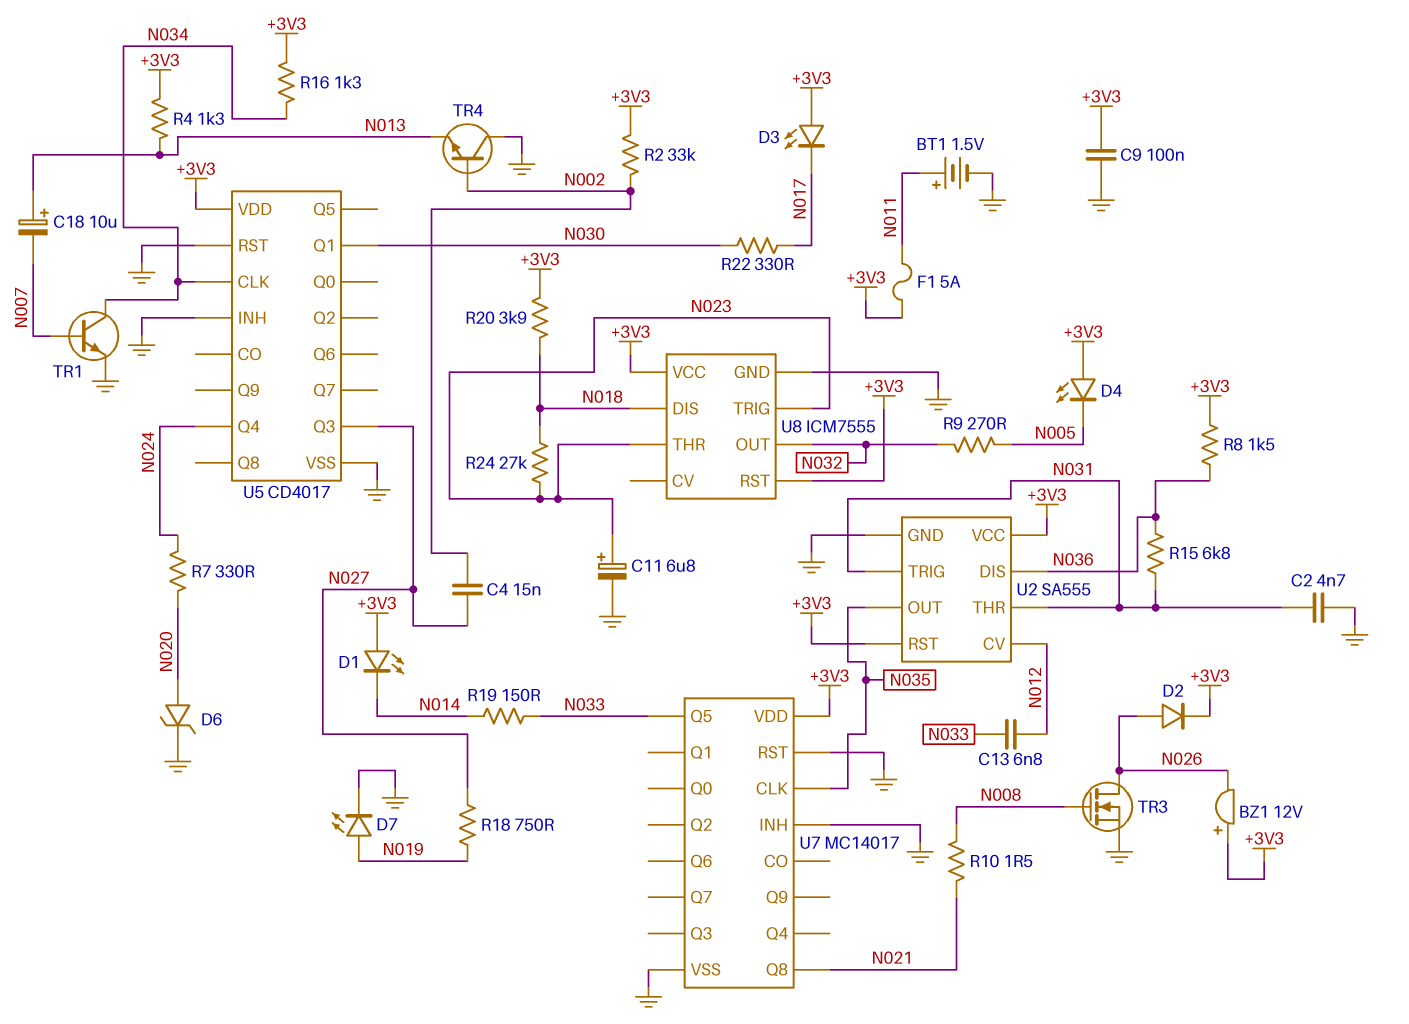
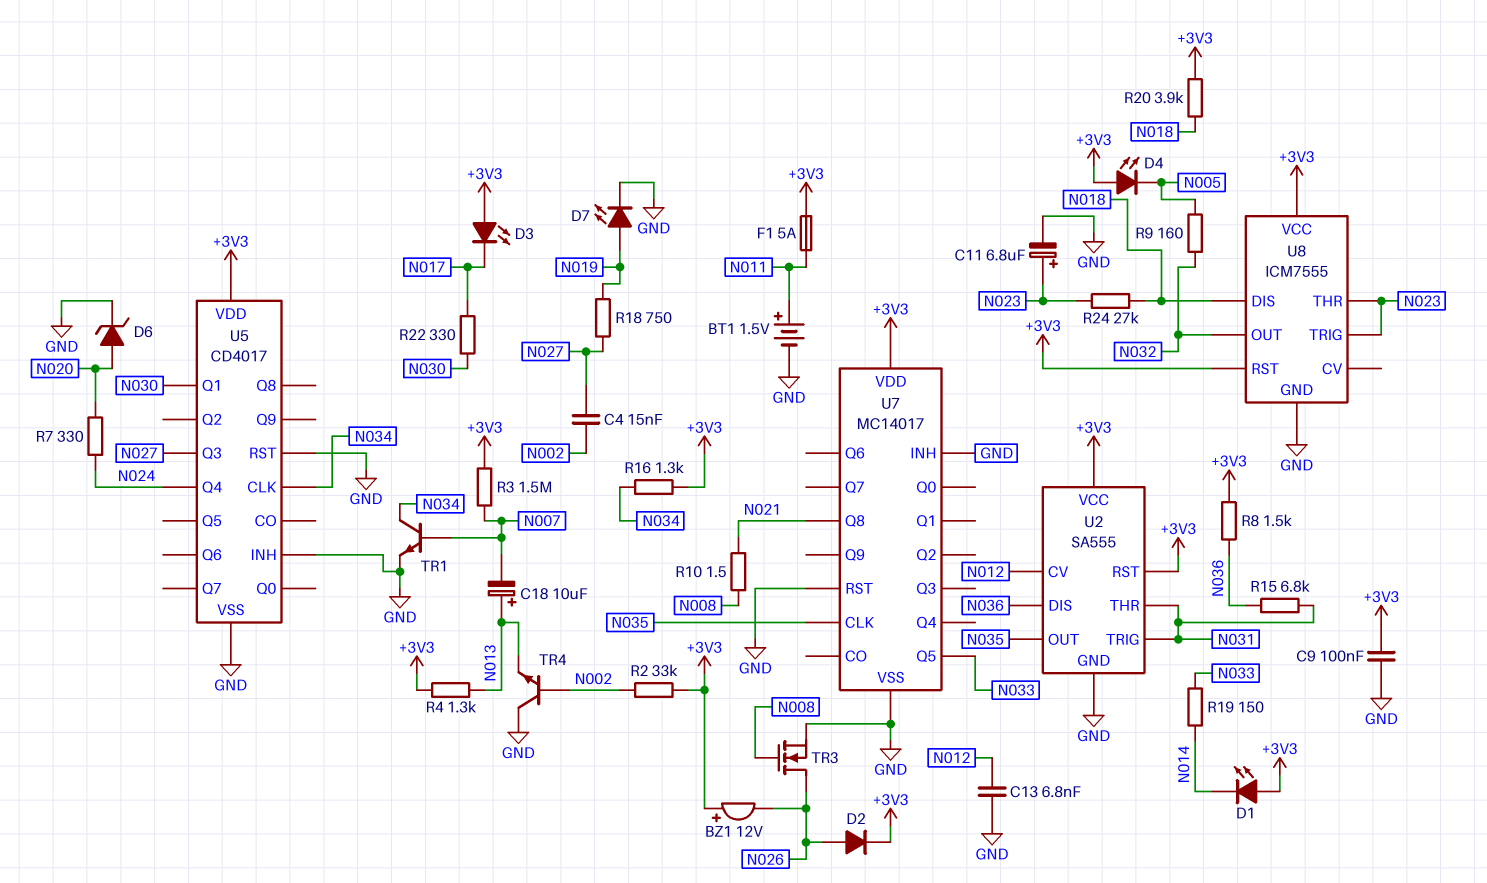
C2: 4.7nF (GND, N031) -> none
C13: 6.8nF (N012, N033) -> 6.8nF (GND, N012)
R3: none -> 1.5M (+3V3, N007)
R9: 270 (N005, N032) -> 160 (N005, N032)

